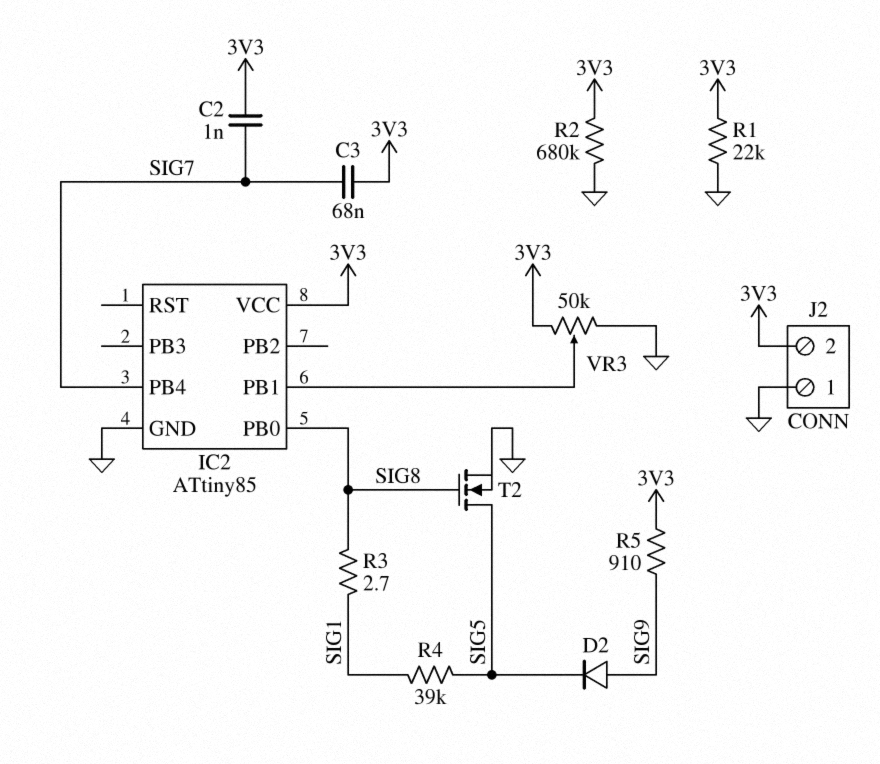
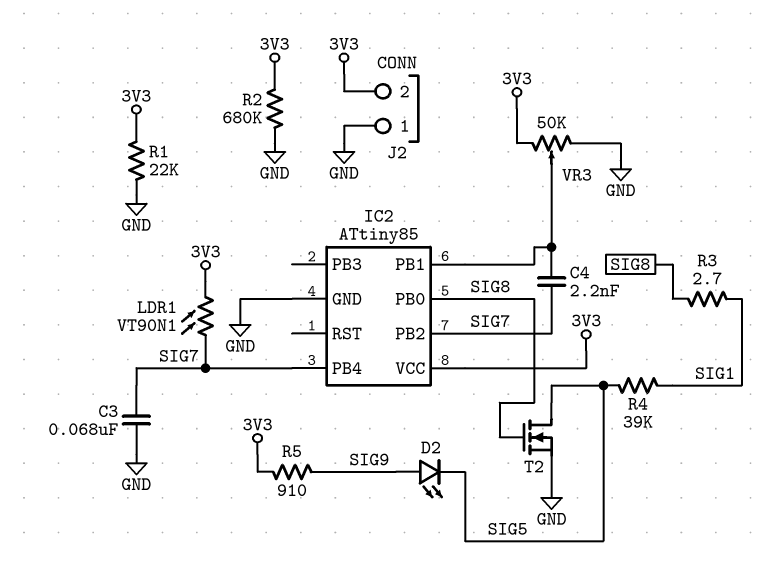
C2: 1nF (3V3, SIG7) -> none
C3: 68nF (3V3, SIG7) -> 68nF (GND, SIG7)
C4: none -> 2.2nF (IC2/PB1, SIG7)
D2: diode (A SIG9, K SIG5) -> LED (A SIG9, K SIG5)
IC2 pin PB2: none -> SIG7
LDR1: none -> VT90N1 (3V3, SIG7)

